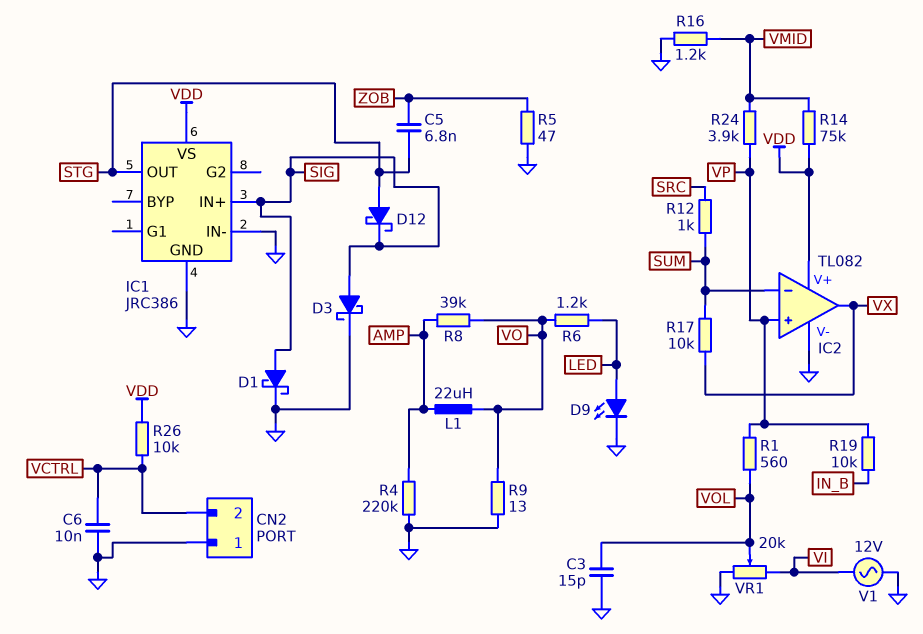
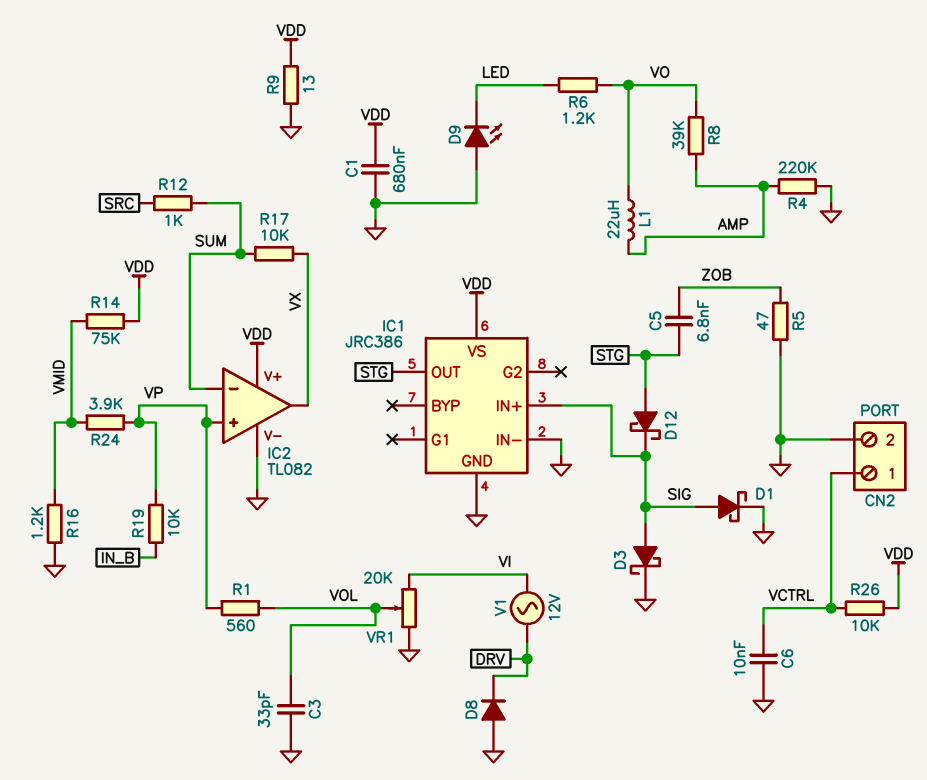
C1: none -> 680nF (GND, VDD)
C3: 15pF (GND, VOL) -> 33pF (GND, VOL)
CN2 pin 1: GND -> VCTRL
CN2 pin 2: VCTRL -> GND
D8: none -> diode (A GND, K DRV)
D9: LED (A LED, K GND) -> LED (A GND, K LED)
R9: 13 (GND, VO) -> 13 (GND, VDD)
V1: AC 12V (GND, VI) -> AC 12V (DRV, VI)

